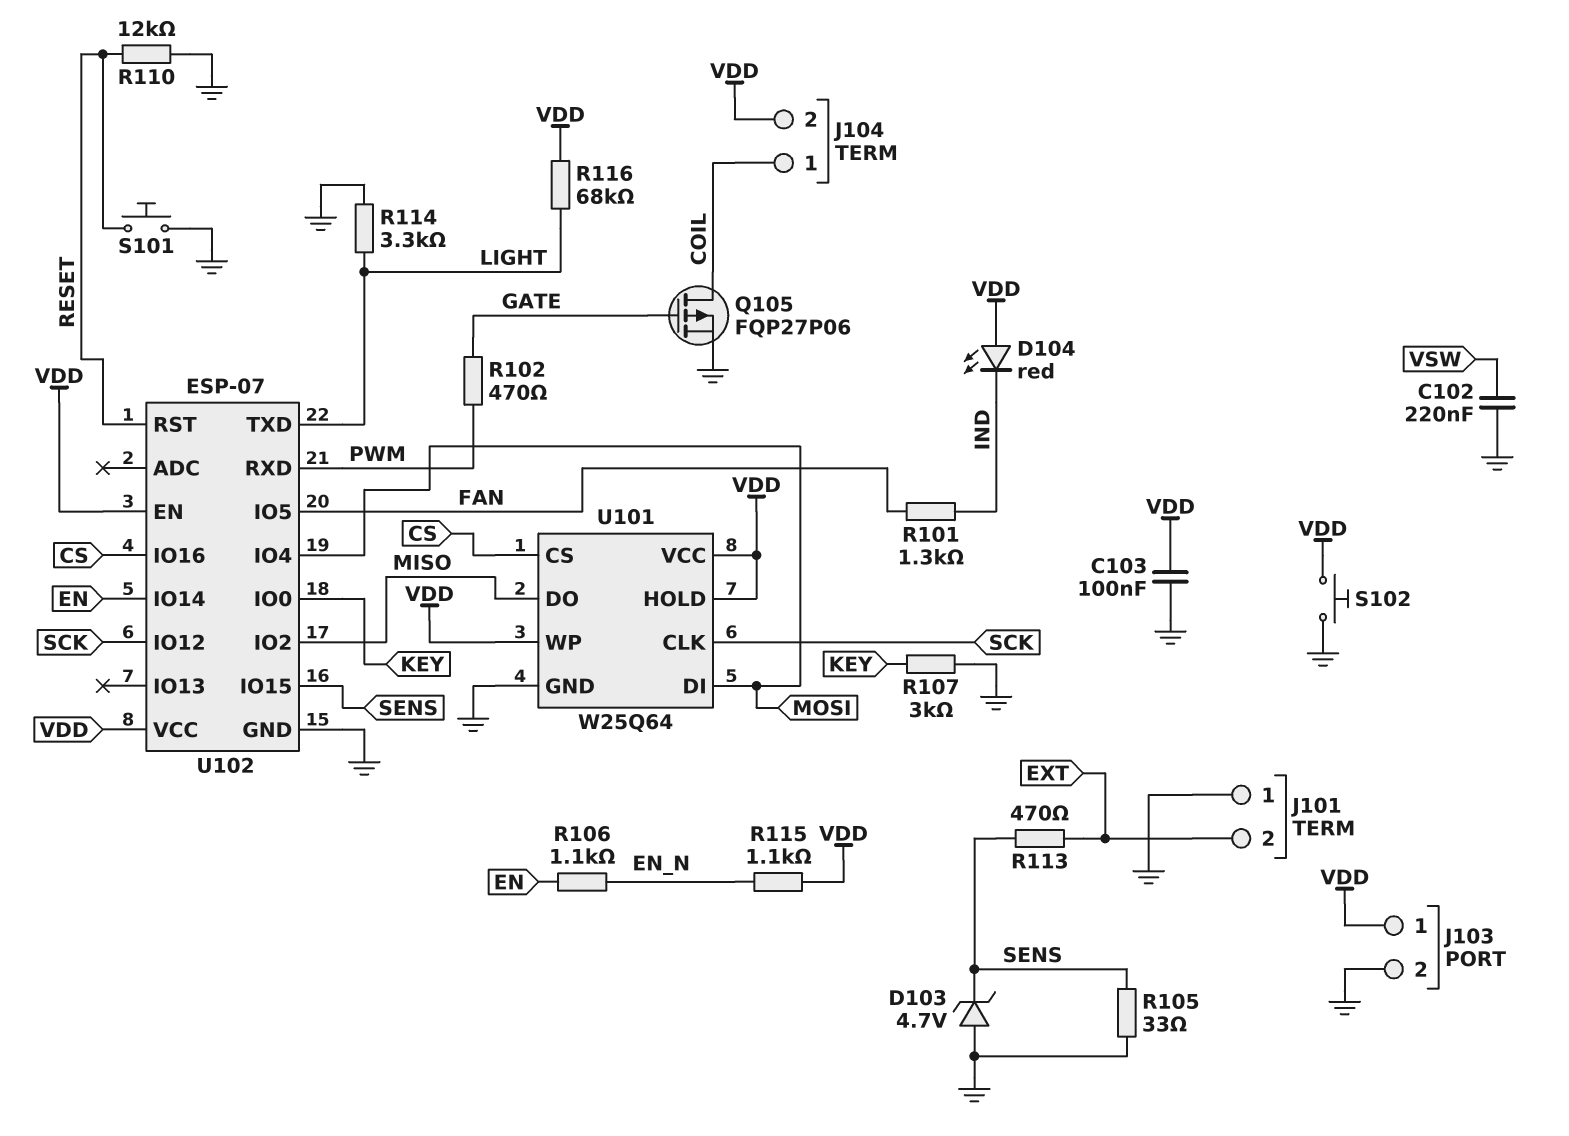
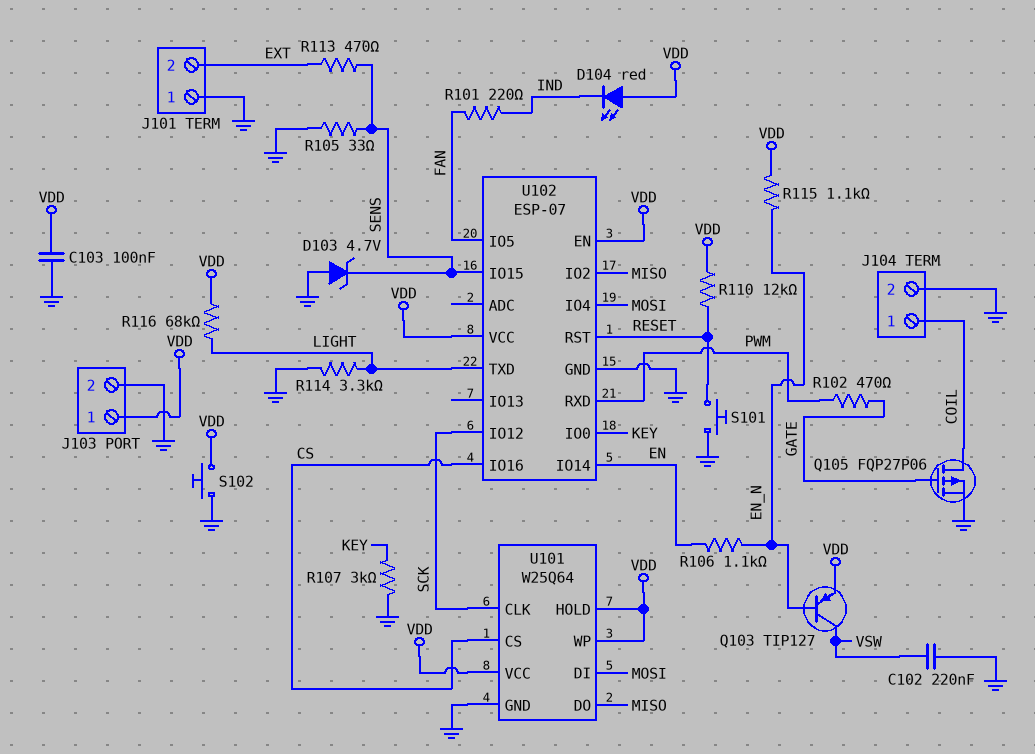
J104 pin 2: VDD -> GND
Q103: none -> PNP TIP127 (B EN_N, C VSW, E VDD)
R101: 1.3k (FAN, IND) -> 220 (FAN, IND)
R110: 12k (GND, RESET) -> 12k (RESET, VDD)

